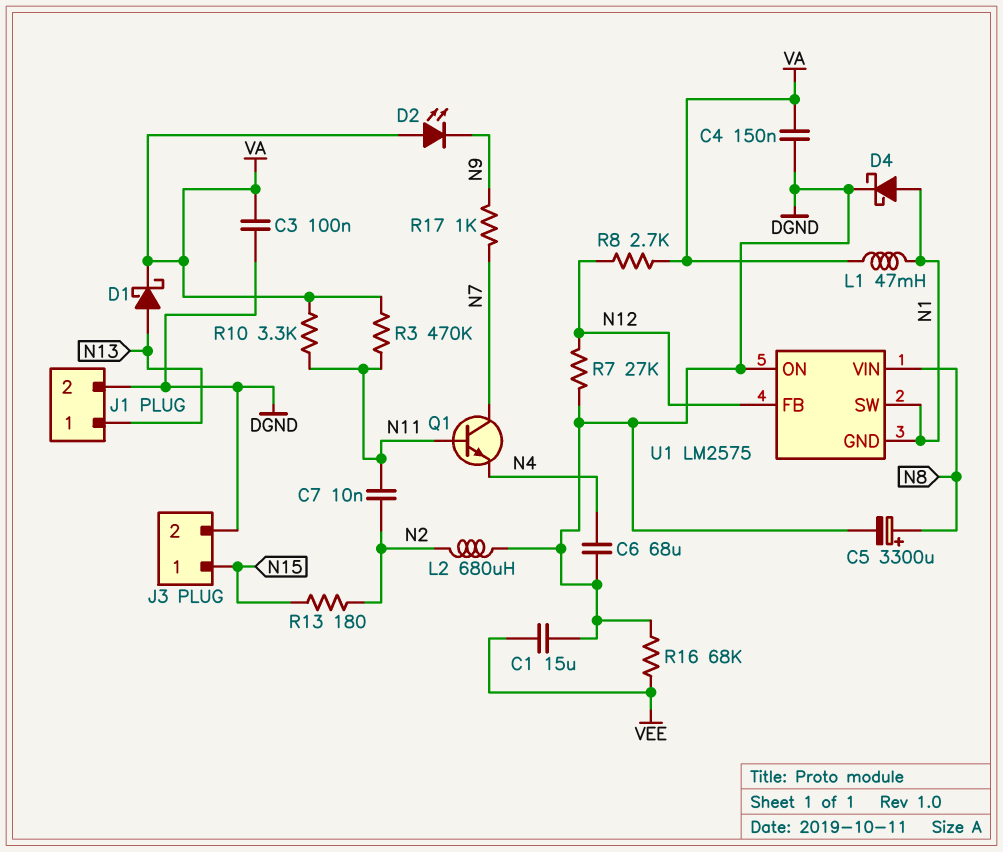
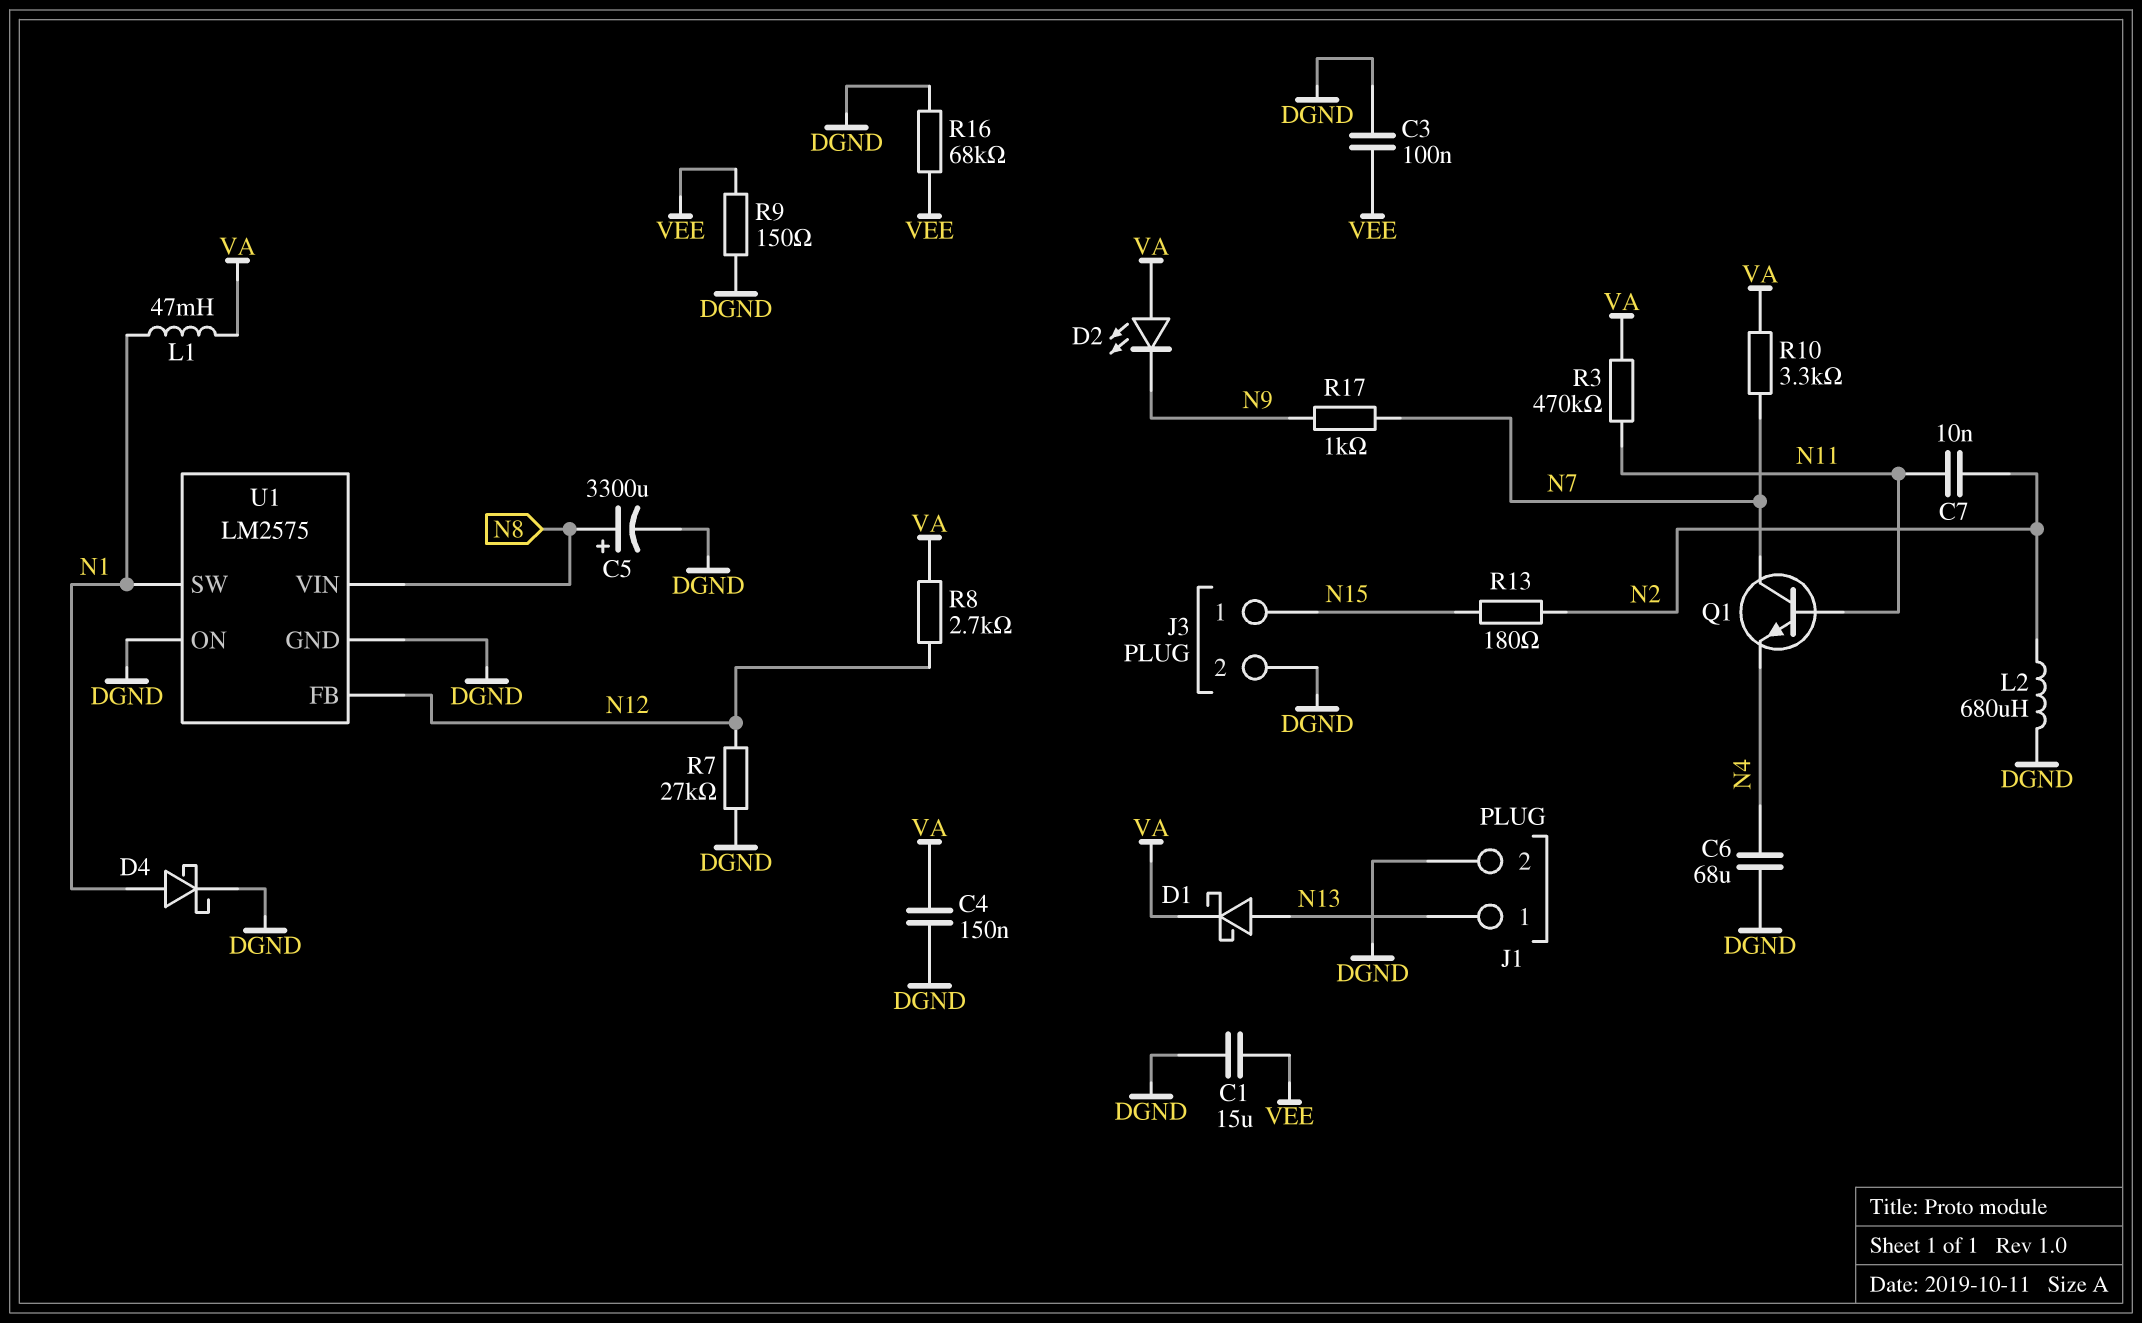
C3: 100nF (DGND, VA) -> 100nF (DGND, VEE)
R9: none -> 150 (DGND, VEE)
R10: 3.3k (N11, VA) -> 3.3k (N7, VA)
U1 pin GND: N1 -> DGND

